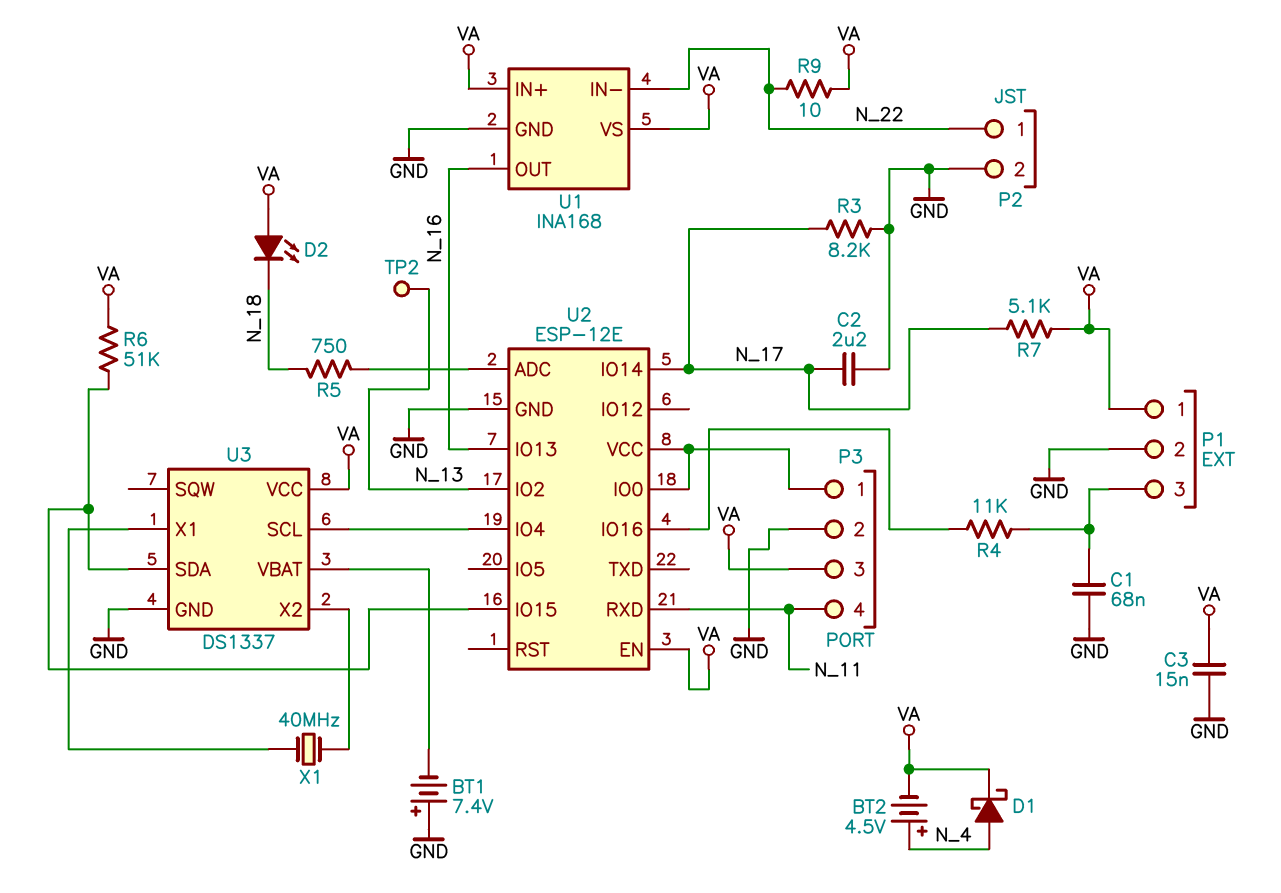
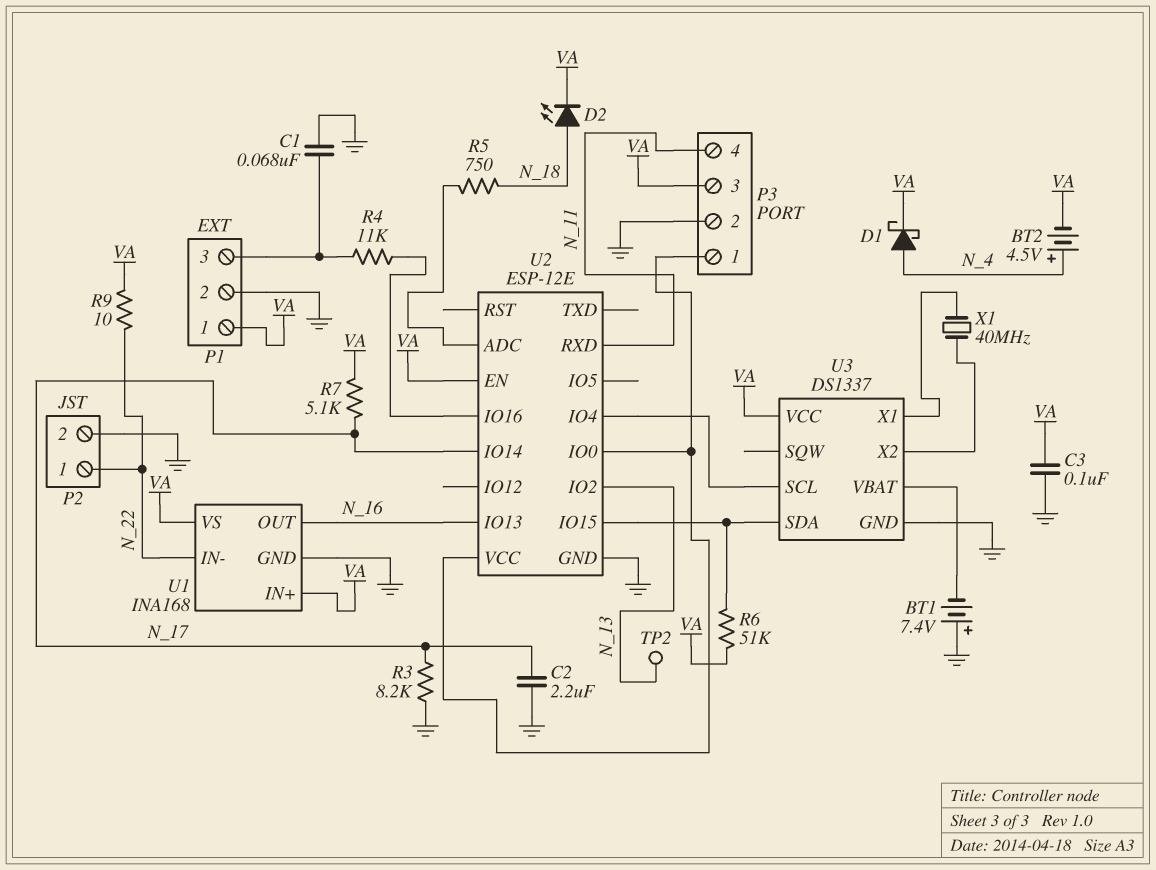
C3: 15nF (GND, VA) -> 100nF (GND, VA)
D2: LED (A VA, K N_18) -> LED (A N_18, K VA)

